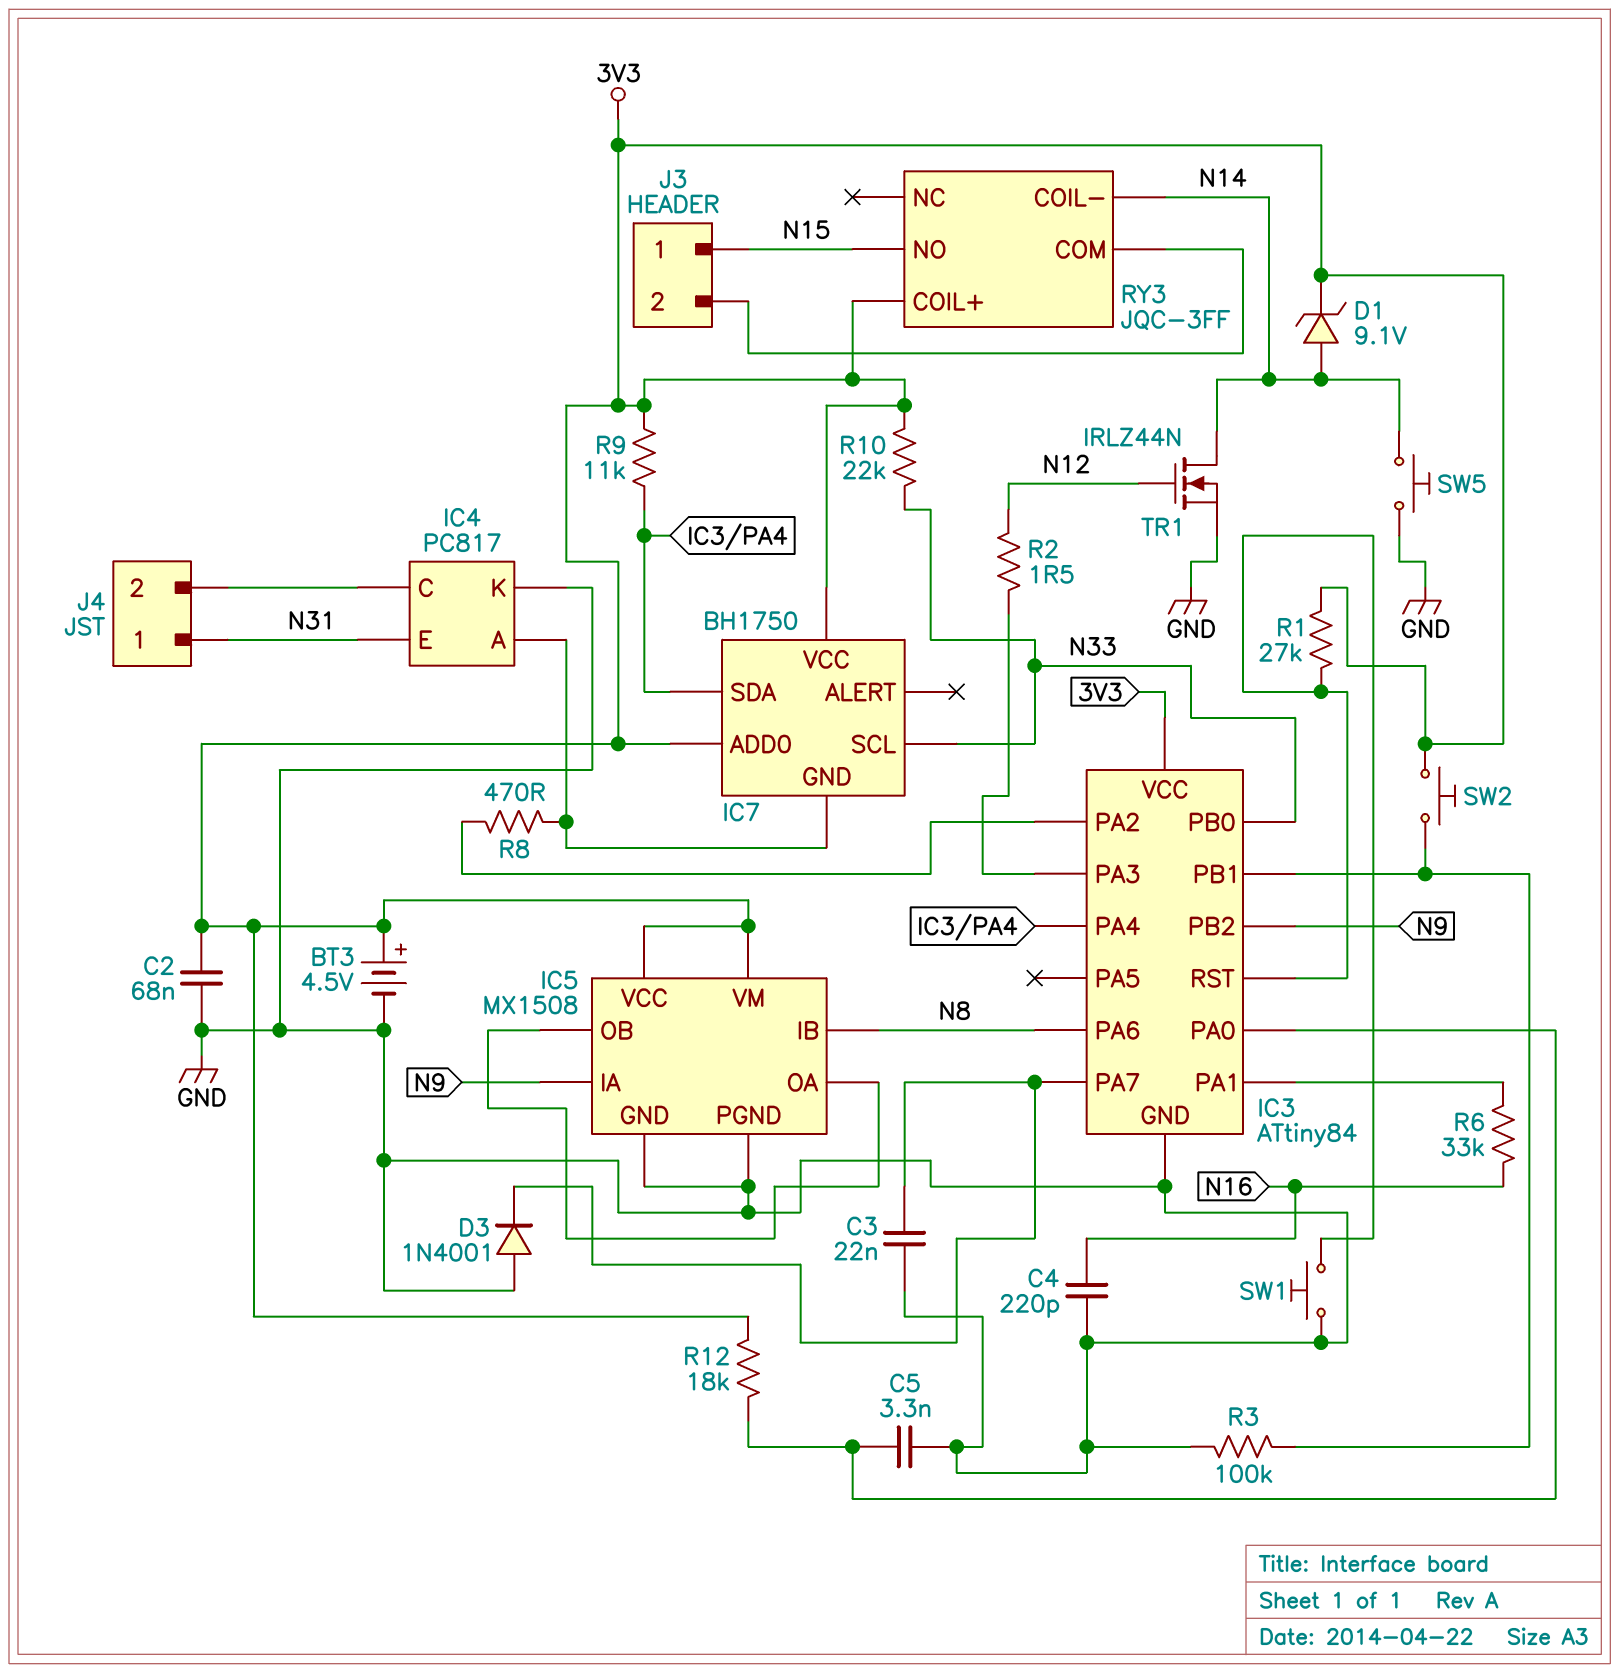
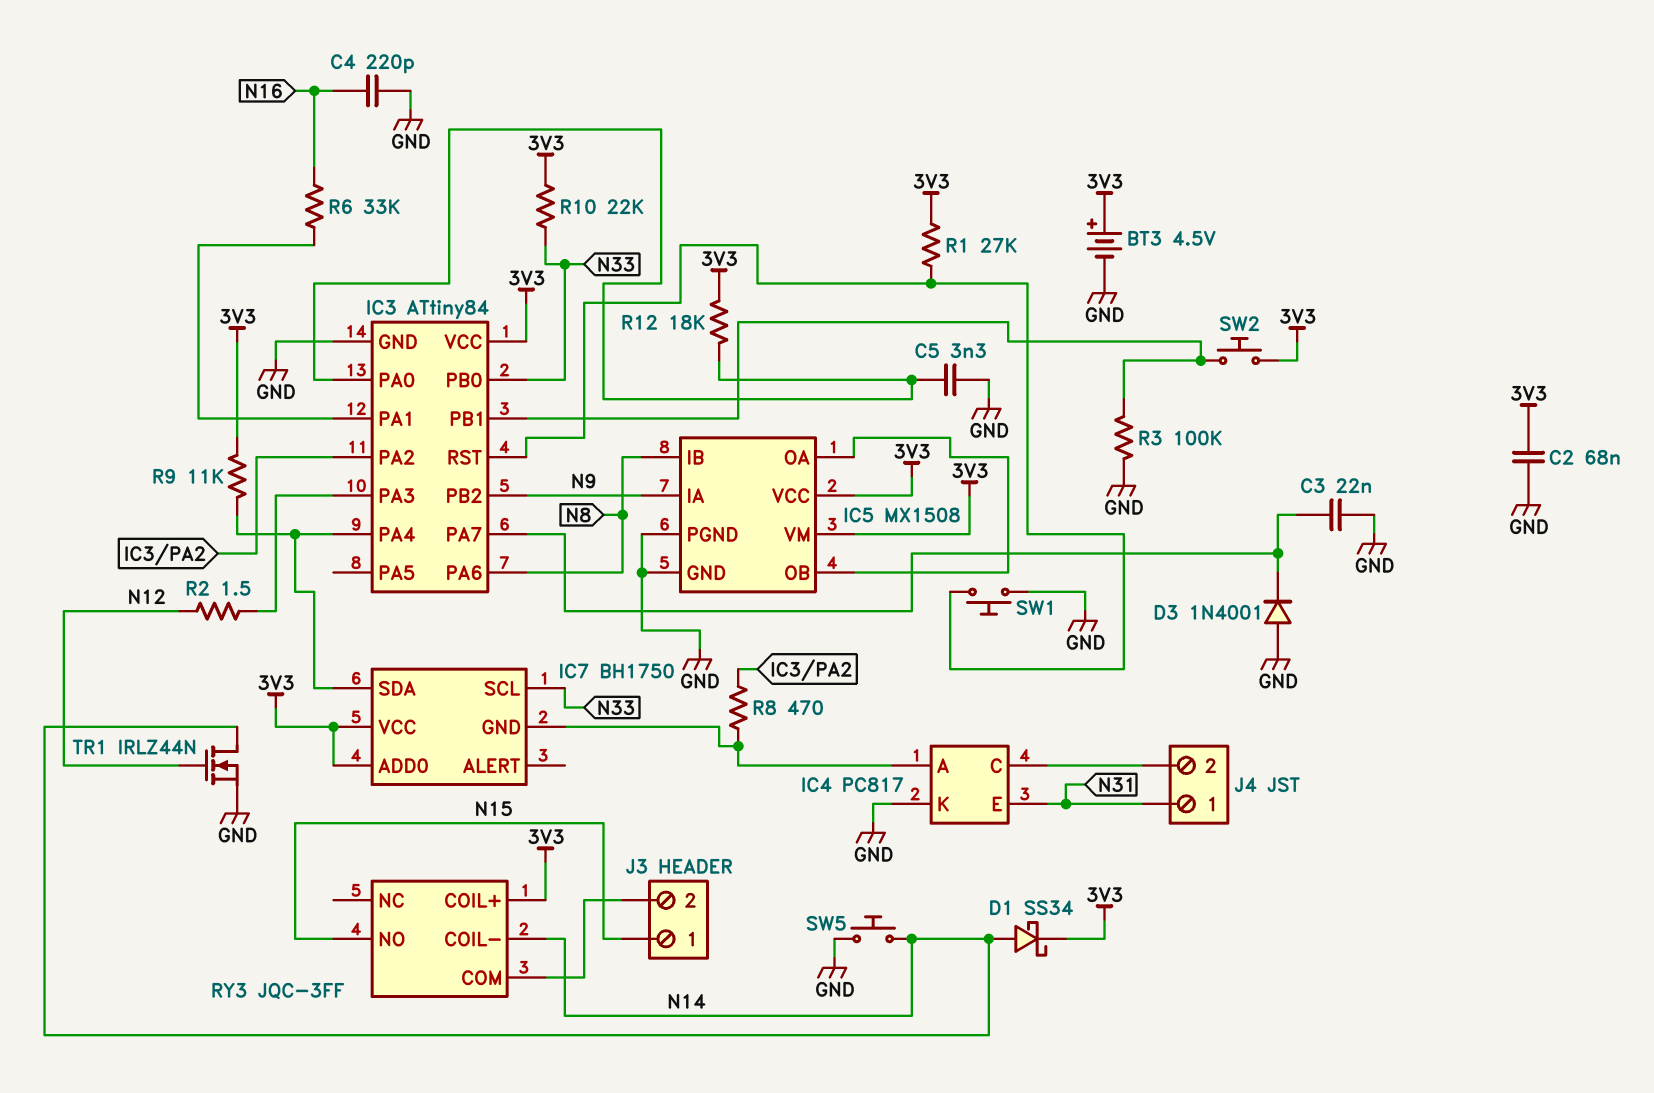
D1: zener 9.1V (A N14, K 3V3) -> schottky SS34 (A N14, K 3V3)

